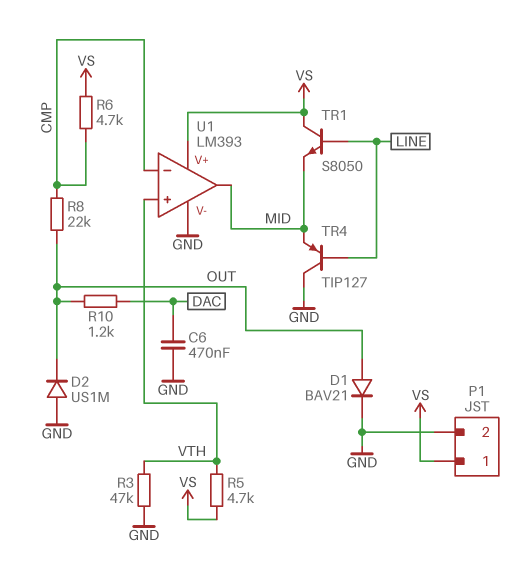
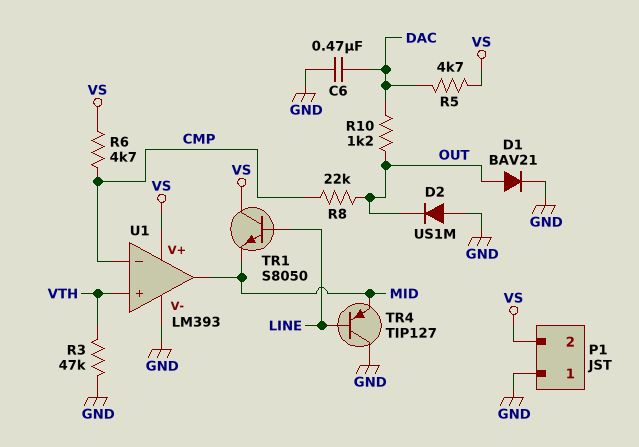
P1 pin 1: VS -> GND
P1 pin 2: GND -> VS
R5: 4.7k (VS, VTH) -> 4.7k (DAC, VS)

